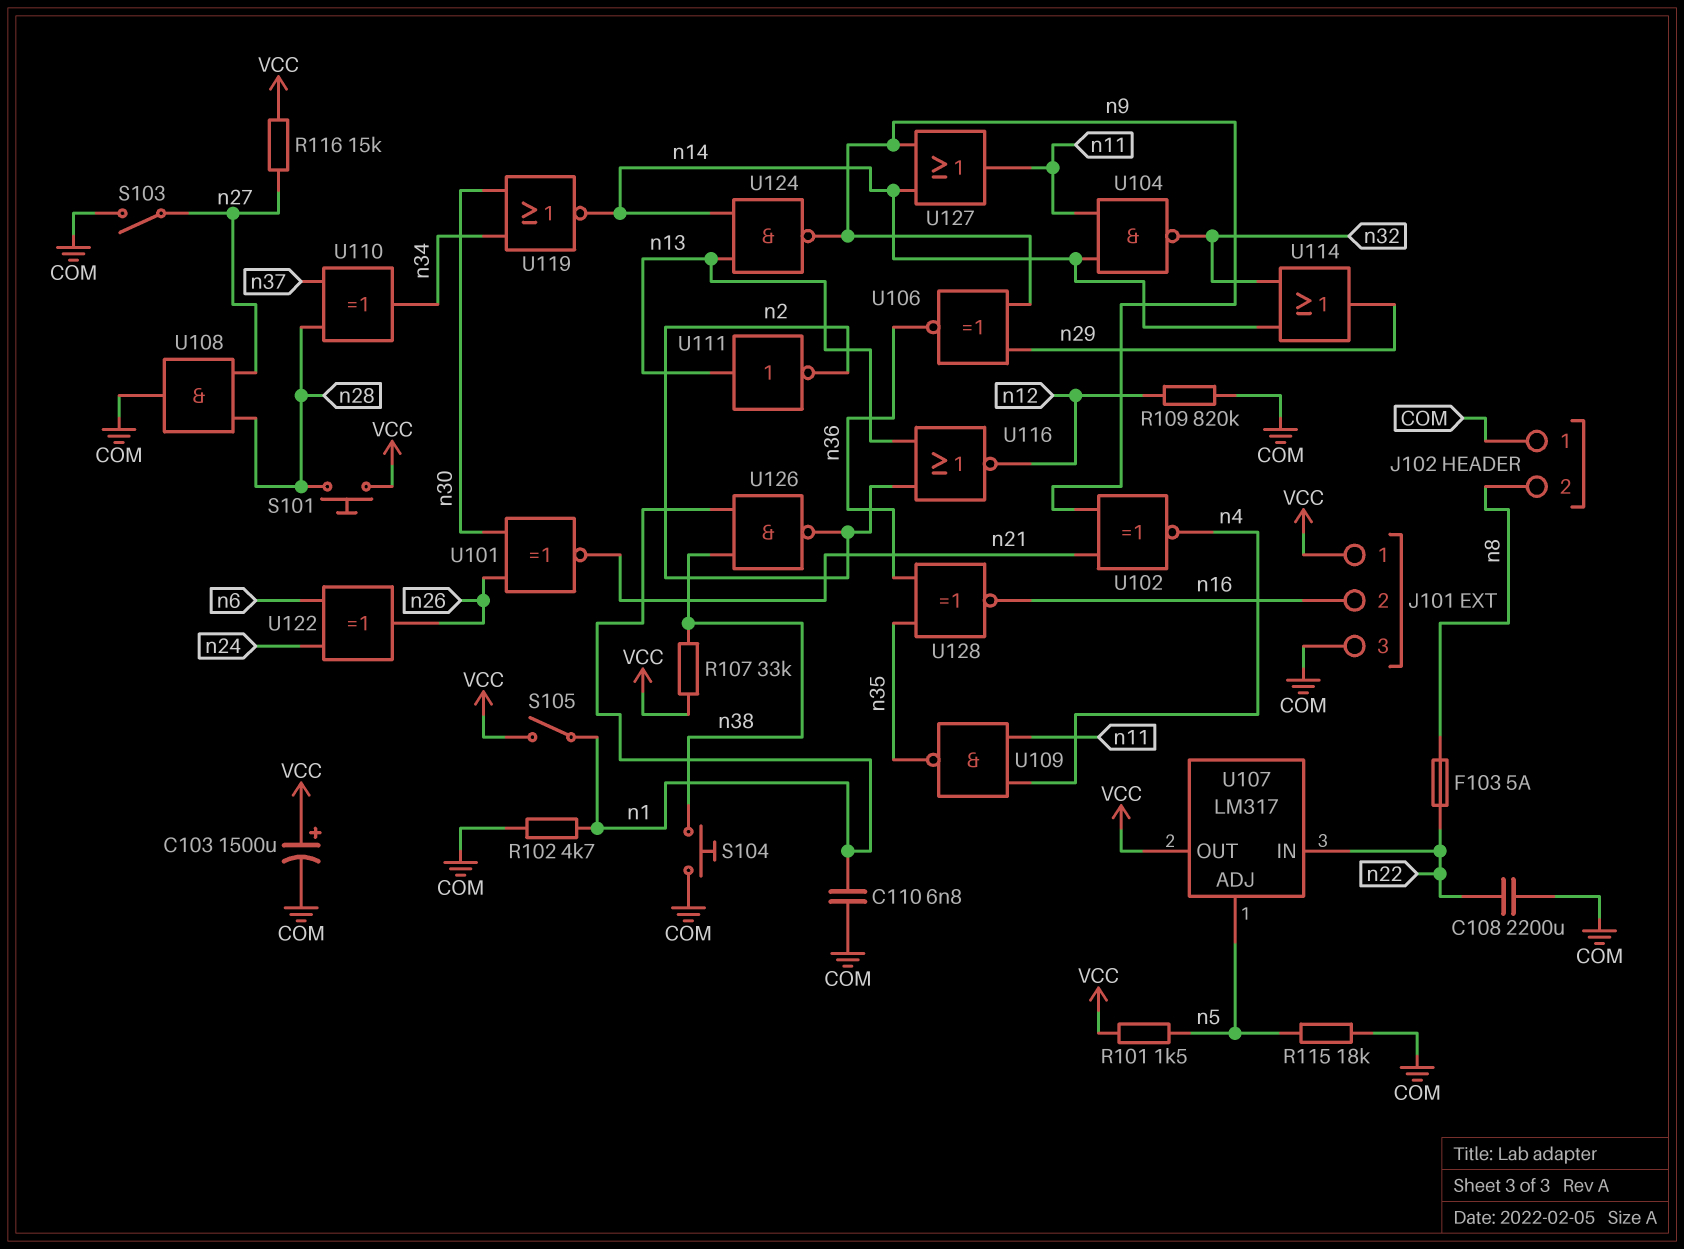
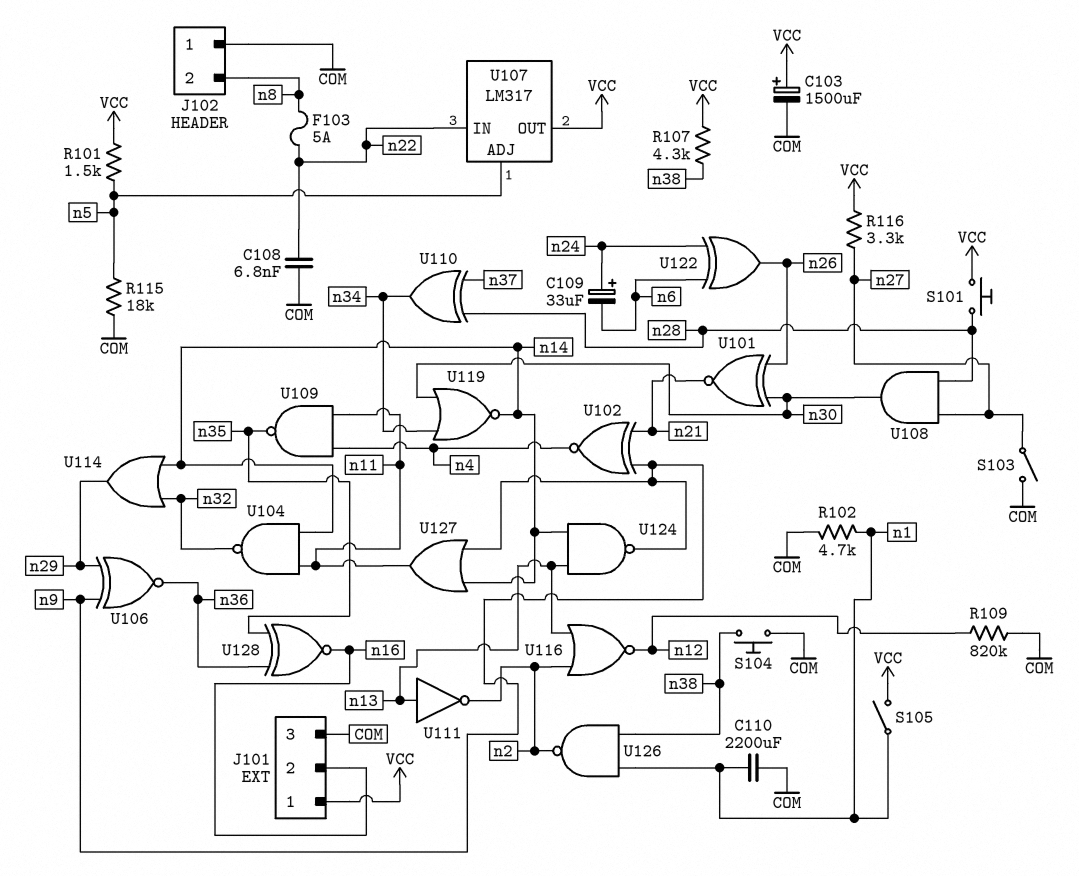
C108: 2200uF (COM, n22) -> 6.8nF (COM, n22)
C109: none -> 33uF (plus n24, minus n6)
C110: 6.8nF (COM, n1) -> 2200uF (COM, n1)
R107: 33k (VCC, n38) -> 4.3k (VCC, n38)
R116: 15k (VCC, n27) -> 3.3k (VCC, n27)
U108: AND (in n27, in n28, out COM) -> AND (in n27, in n28, out n30)

